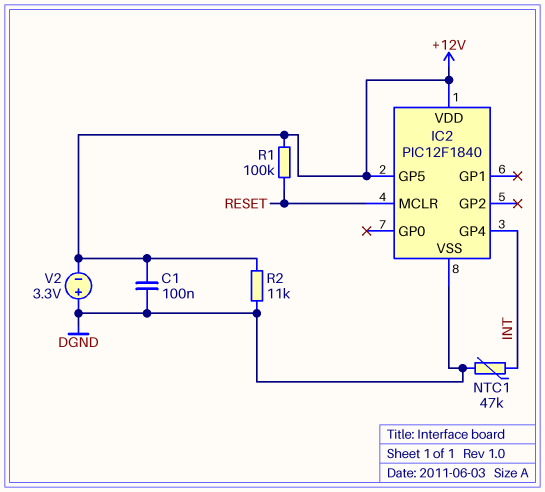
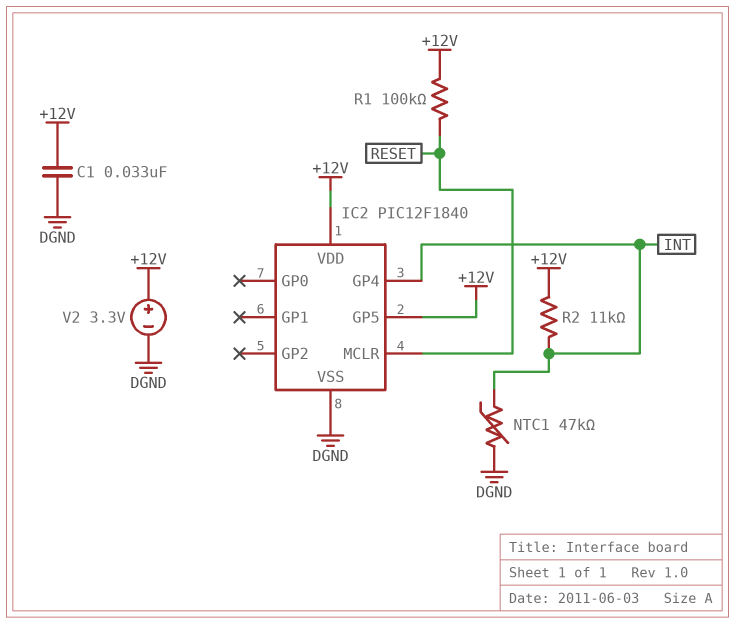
C1: 100nF (+12V, DGND) -> 33nF (+12V, DGND)
R2: 11k (+12V, DGND) -> 11k (+12V, INT)
V2: 3.3V (plus DGND, minus +12V) -> 3.3V (plus +12V, minus DGND)

